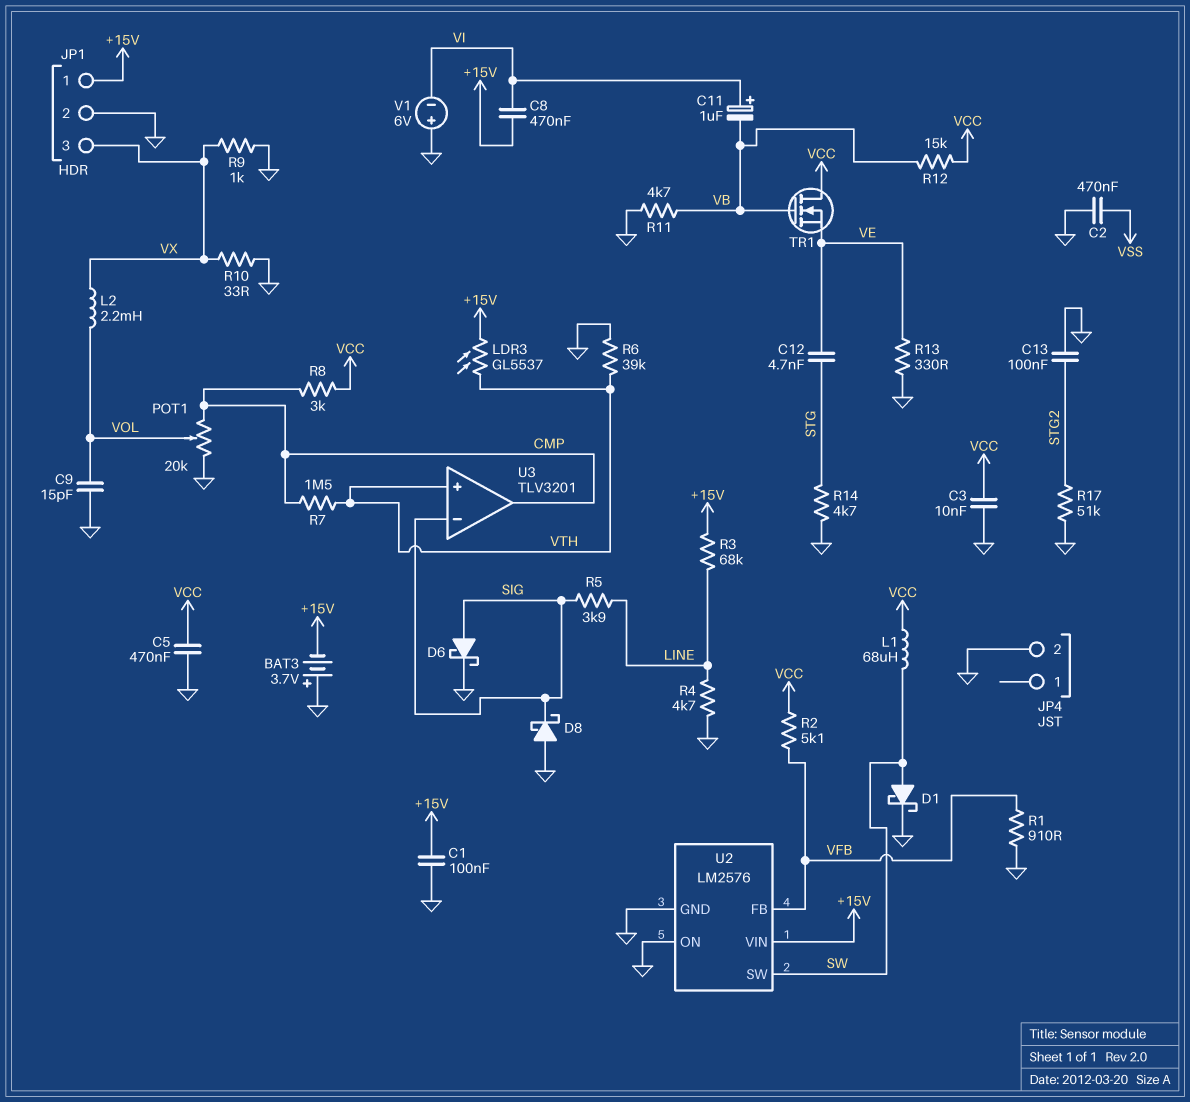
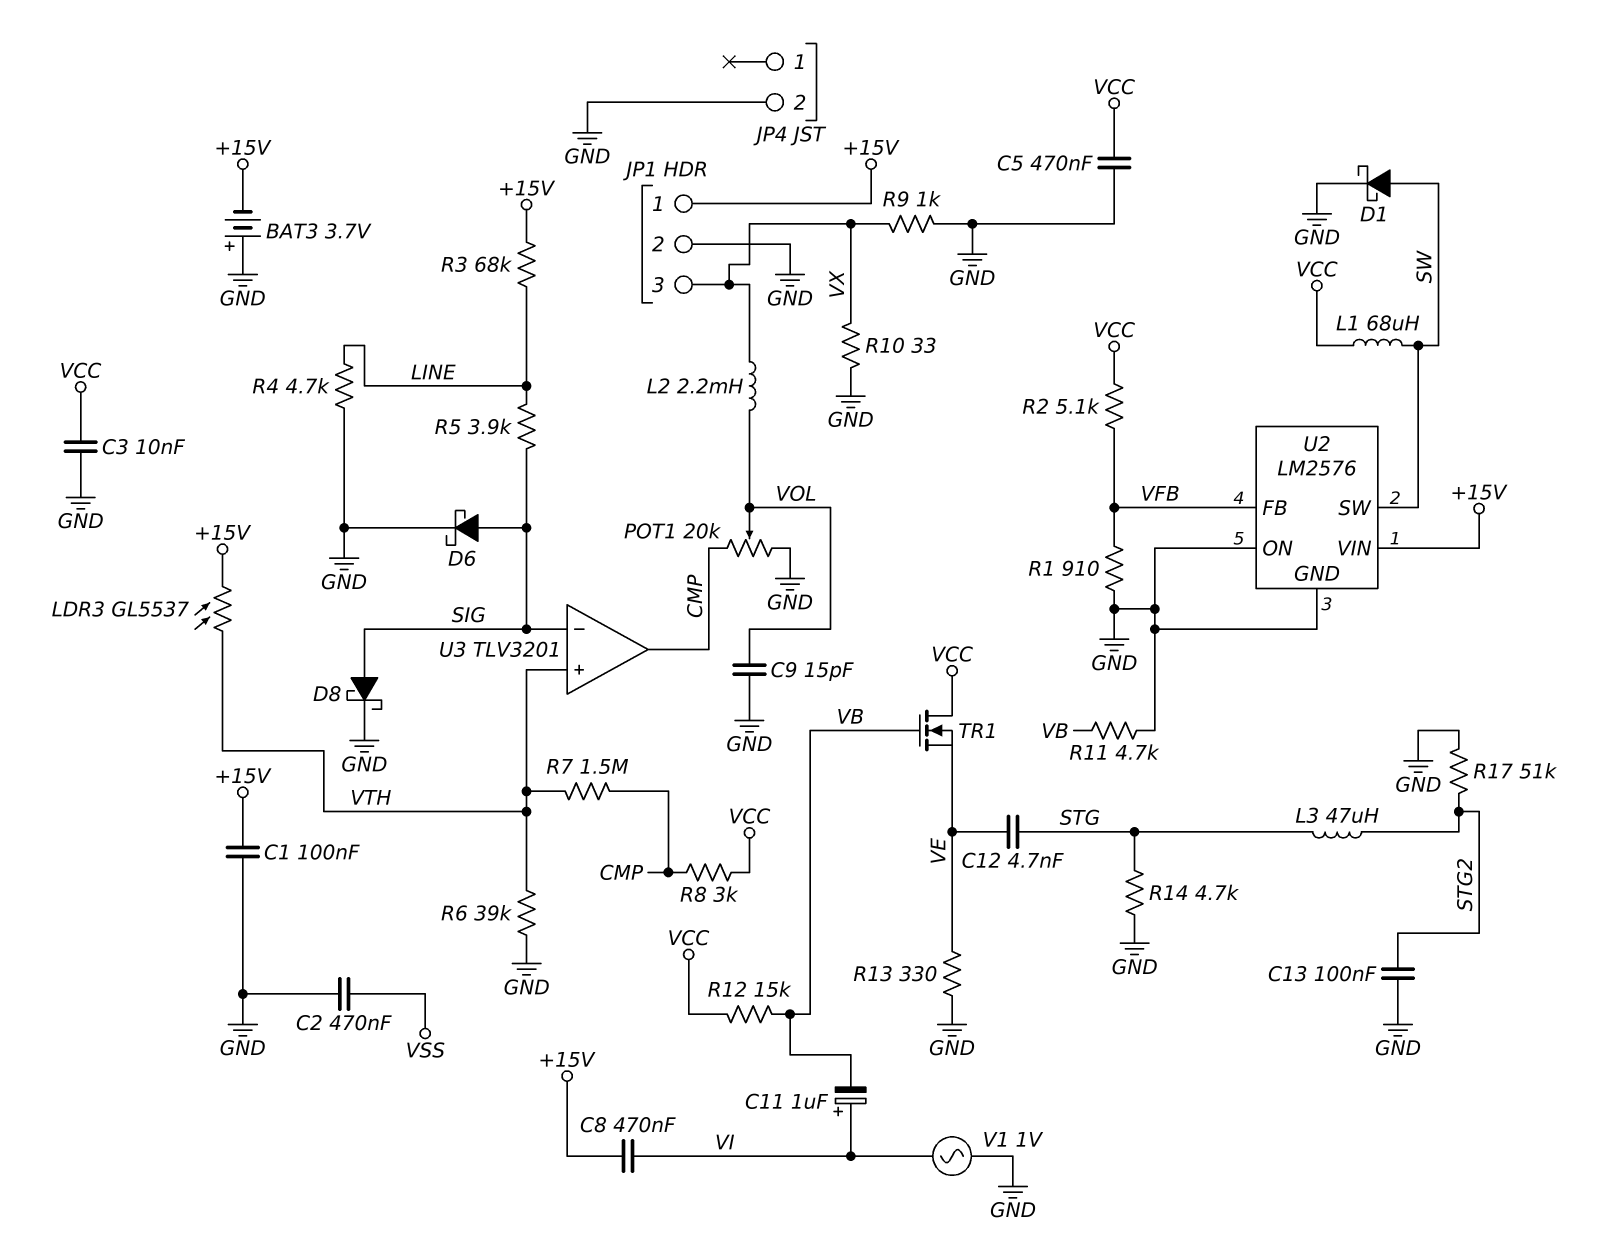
D8: schottky (A GND, K SIG) -> schottky (A SIG, K GND)
L3: none -> 47uH (STG, STG2)
V1: 6V (plus GND, minus VI) -> AC 1V (GND, VI)

